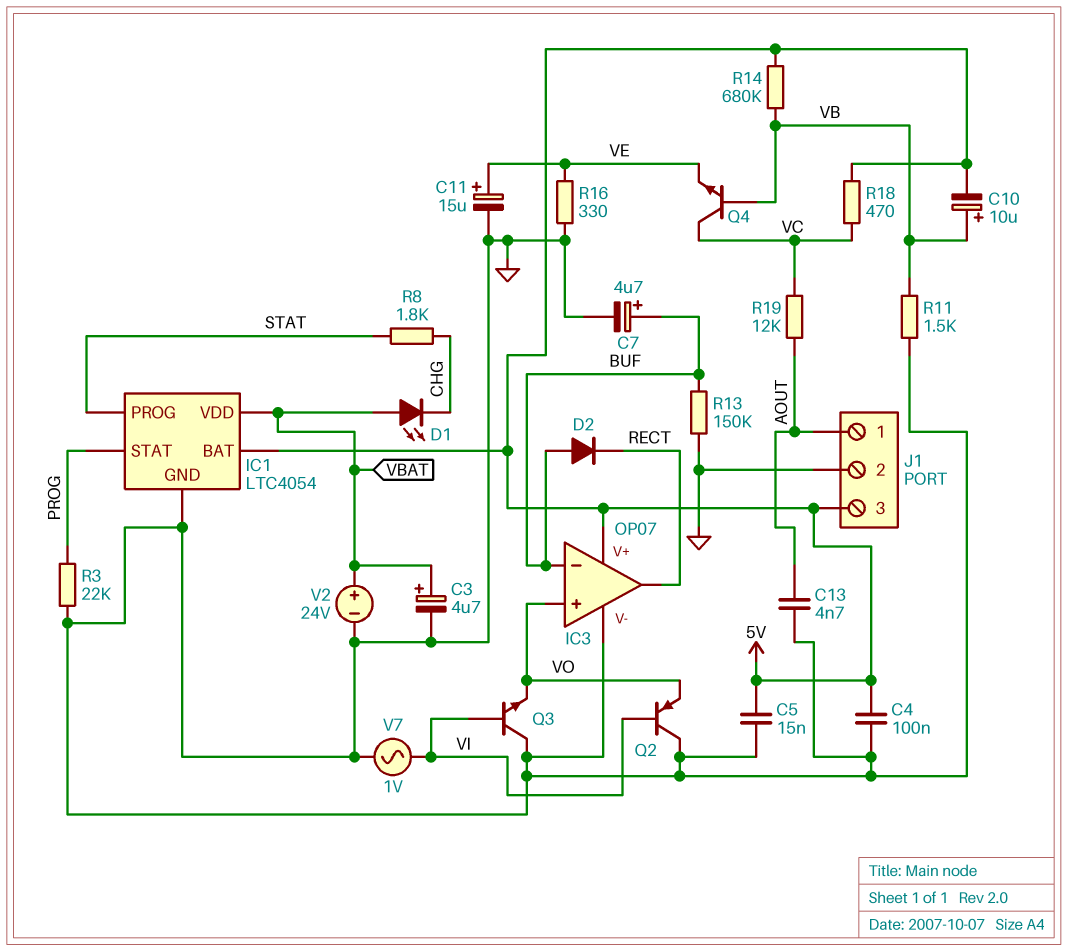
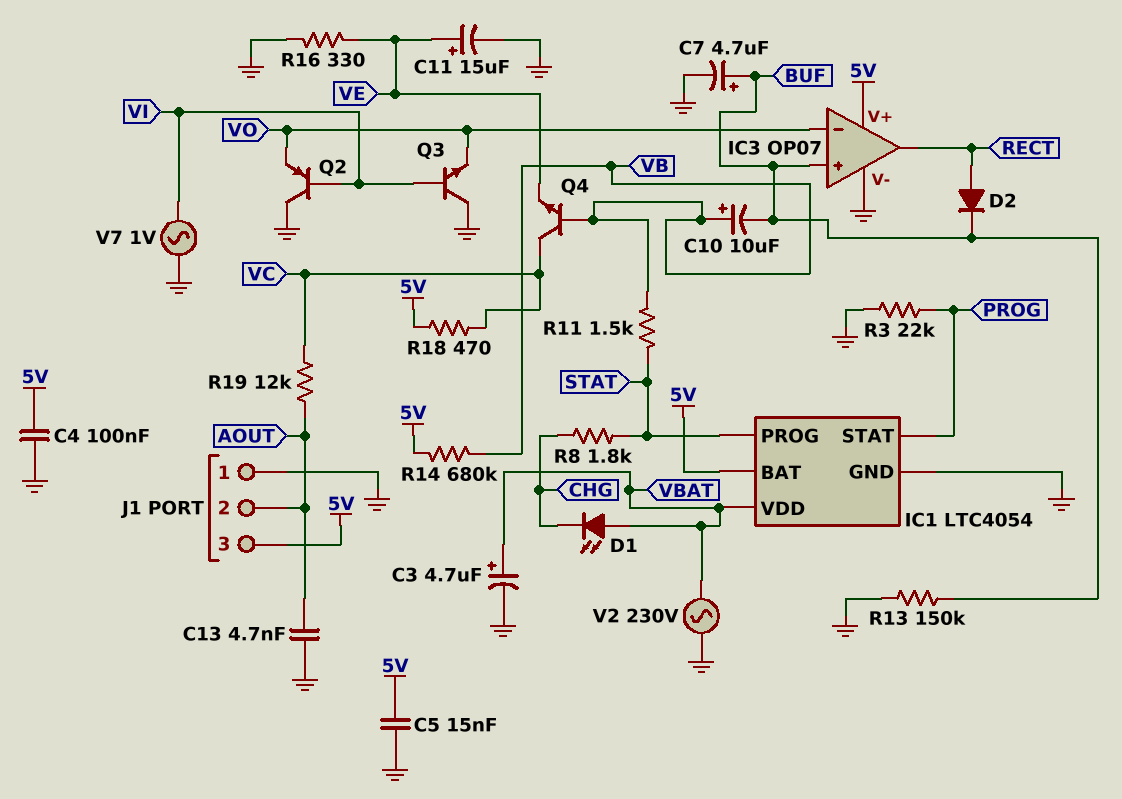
C10: 10uF (plus VB, minus 5V) -> 10uF (plus VB, minus BUF)
D2: diode (A BUF, K RECT) -> diode (A RECT, K BUF)
IC3 pin in+: VO -> BUF
IC3 pin in-: BUF -> VO
J1 pin 1: AOUT -> GND
J1 pin 2: GND -> AOUT
R11: 1.5k (GND, VB) -> 1.5k (STAT, VB)
V2: 24V (plus VBAT, minus GND) -> AC 230V (GND, VBAT)

